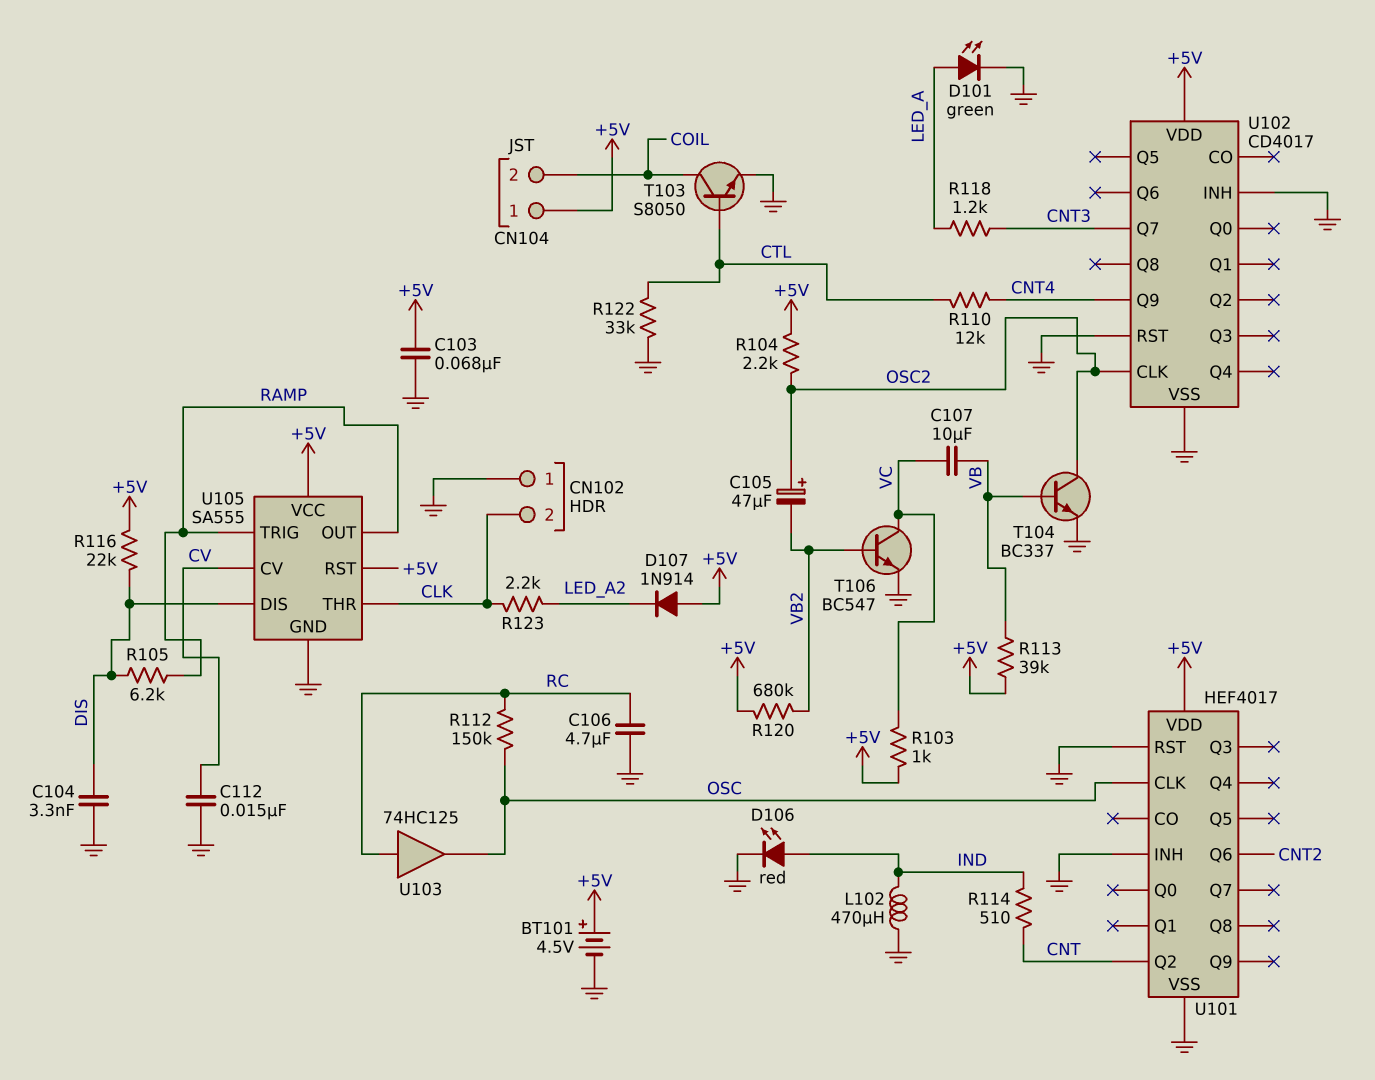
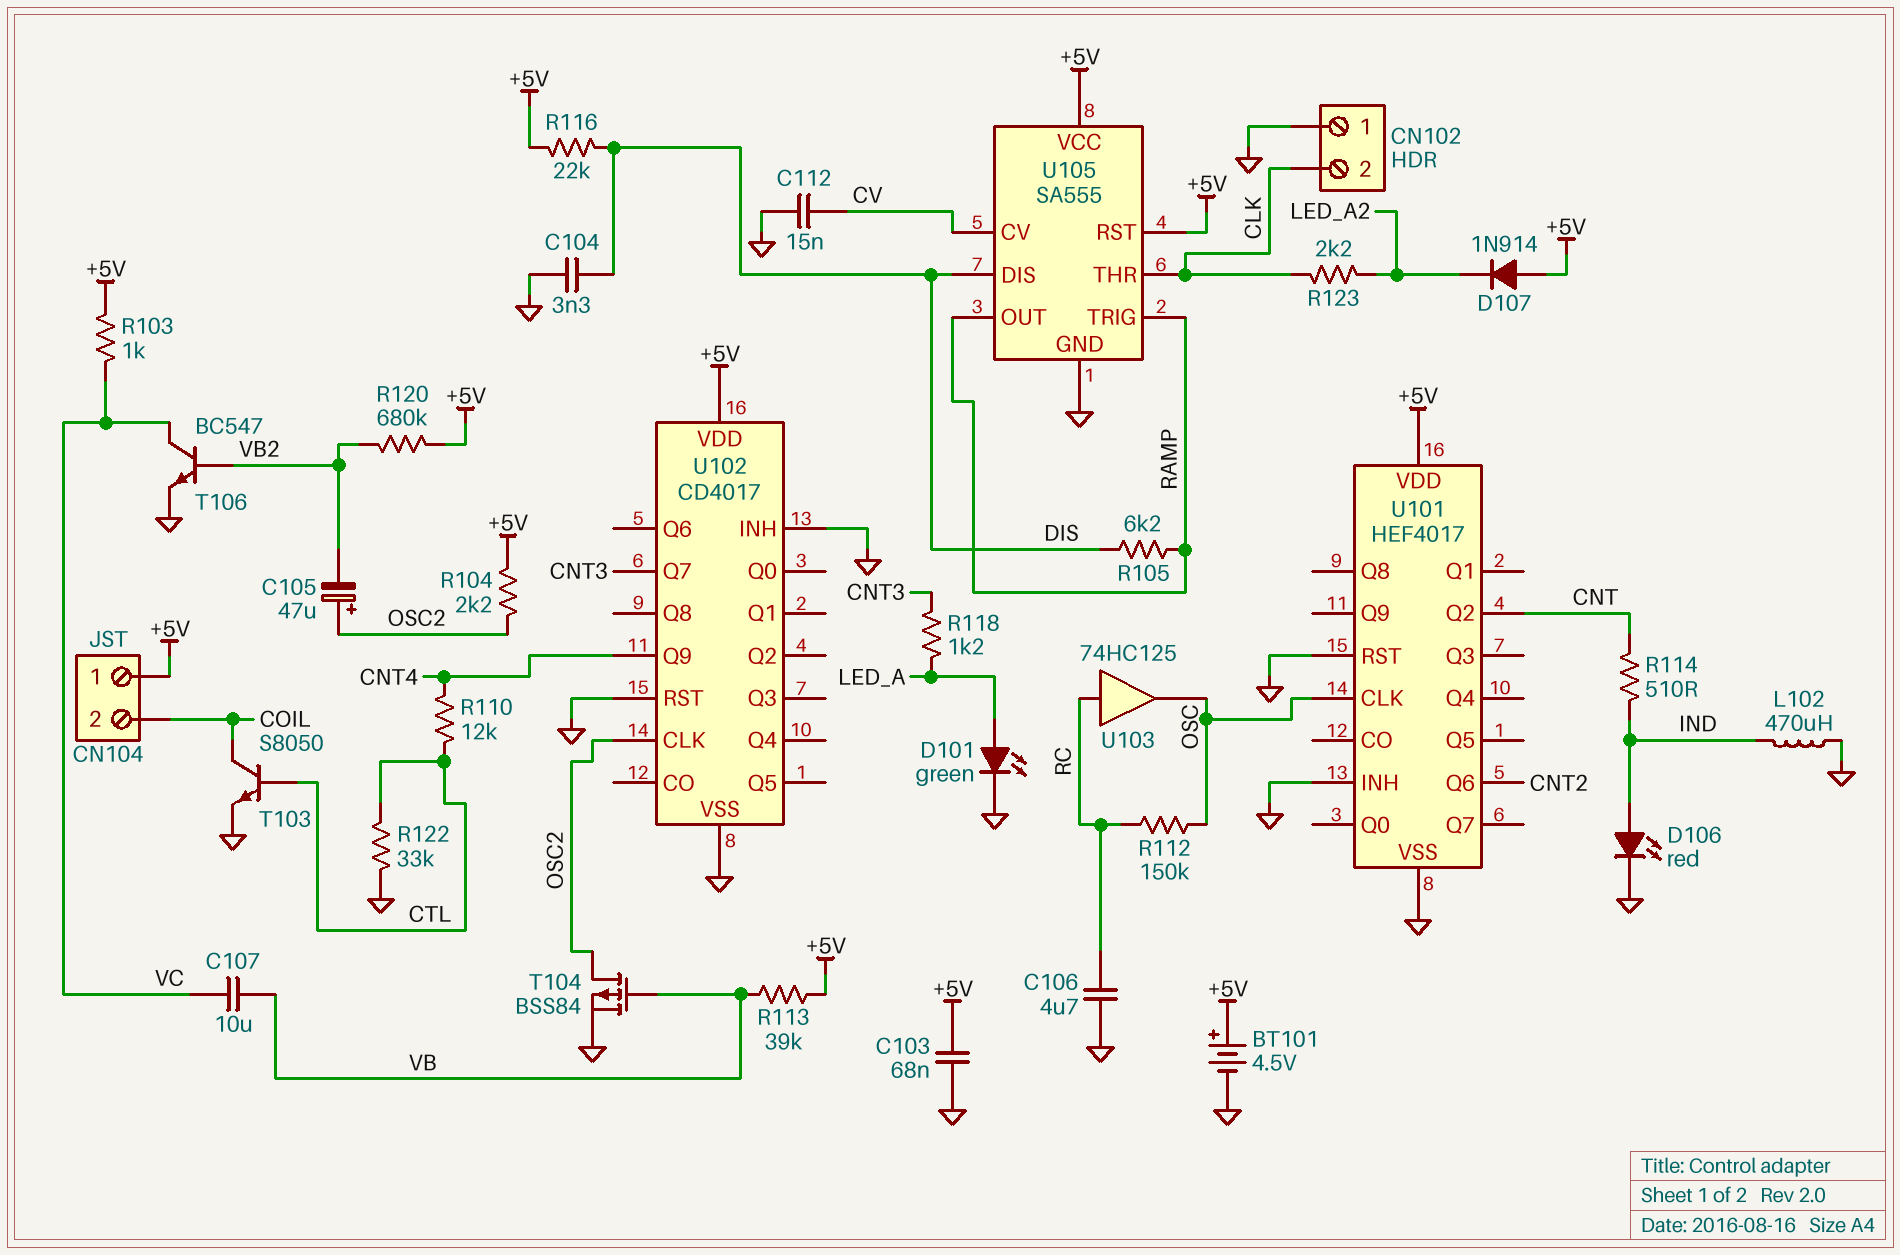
T104: NPN BC337 (B VB, C OSC2, E GND) -> PMOS BSS84 (G VB, D OSC2, S GND)

